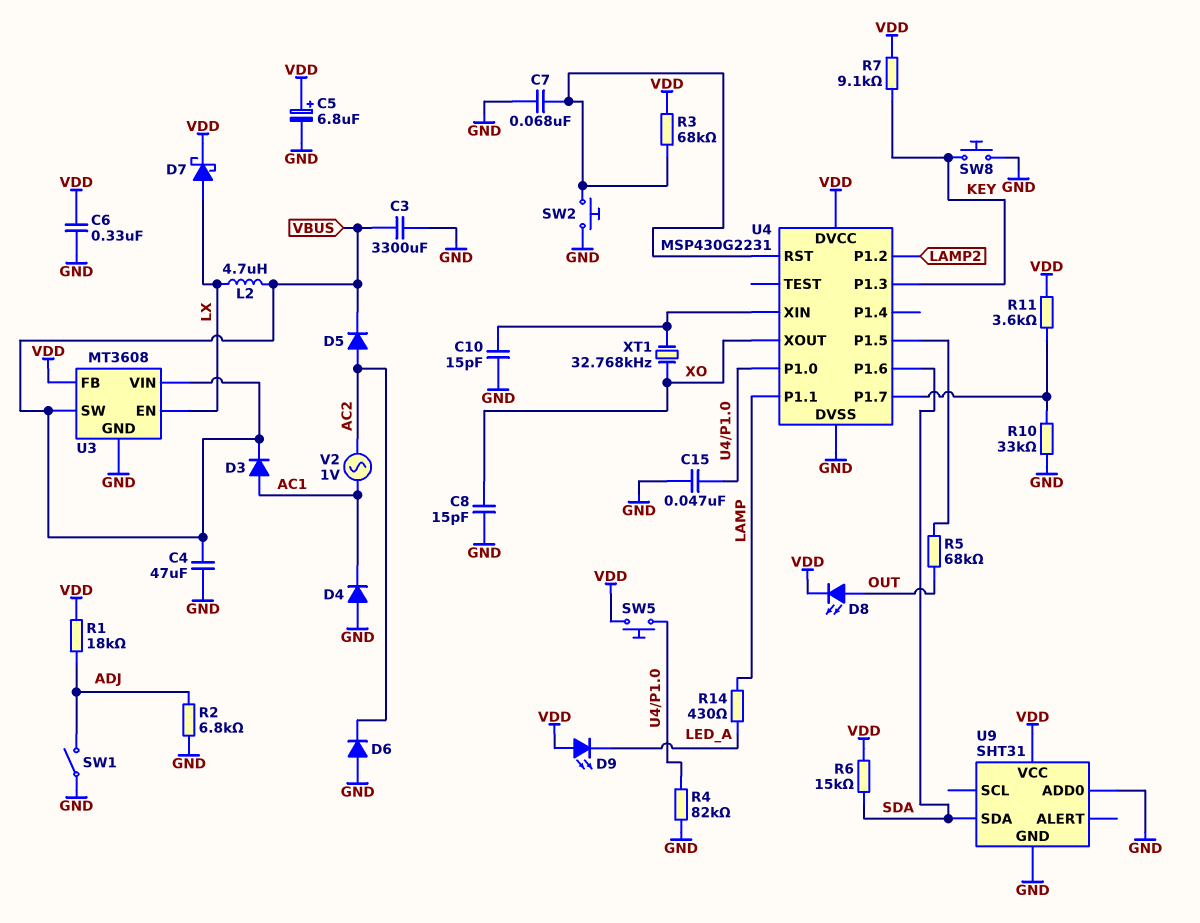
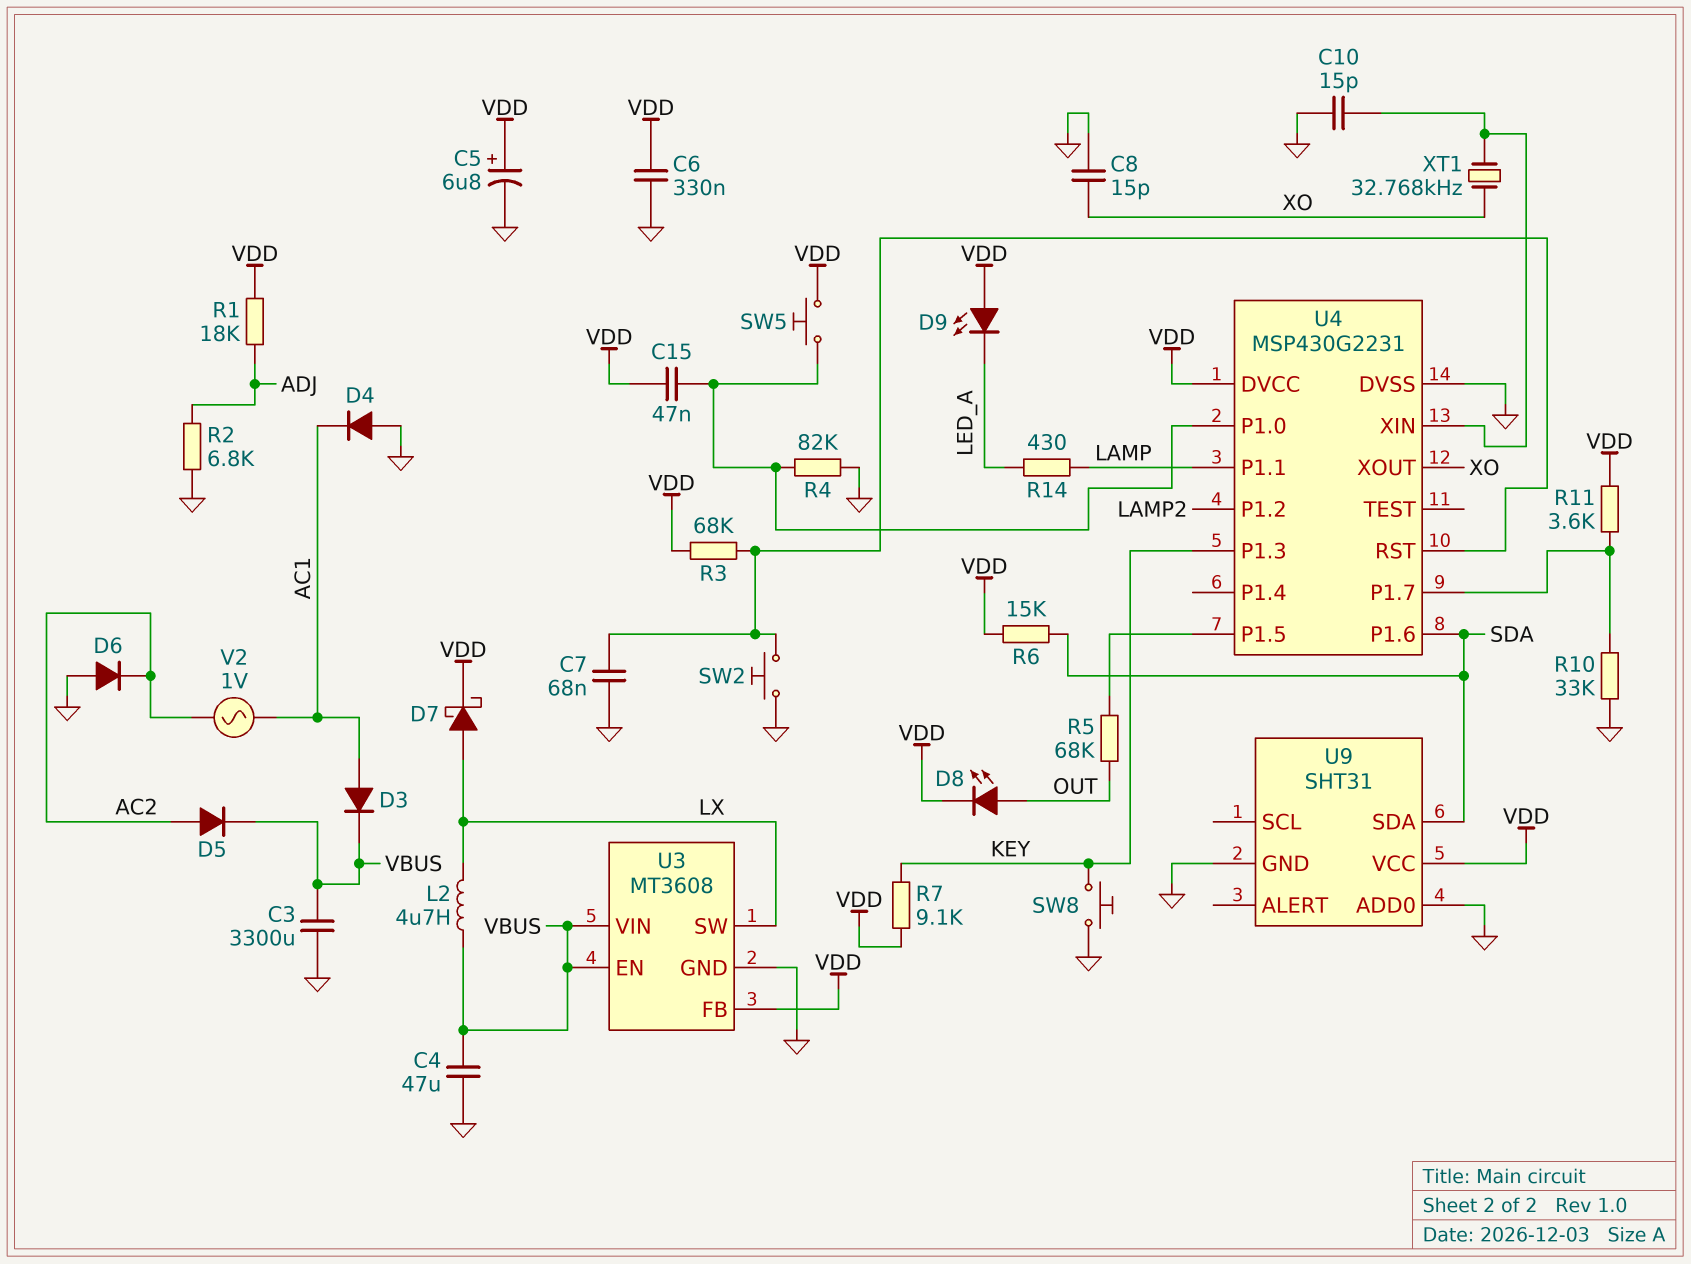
C15: 47nF (GND, U4/P1.0) -> 47nF (U4/P1.0, VDD)
SW1: switch (ADJ, GND) -> none
U3 pin EN: LX -> VBUS
U3 pin SW: VBUS -> LX

